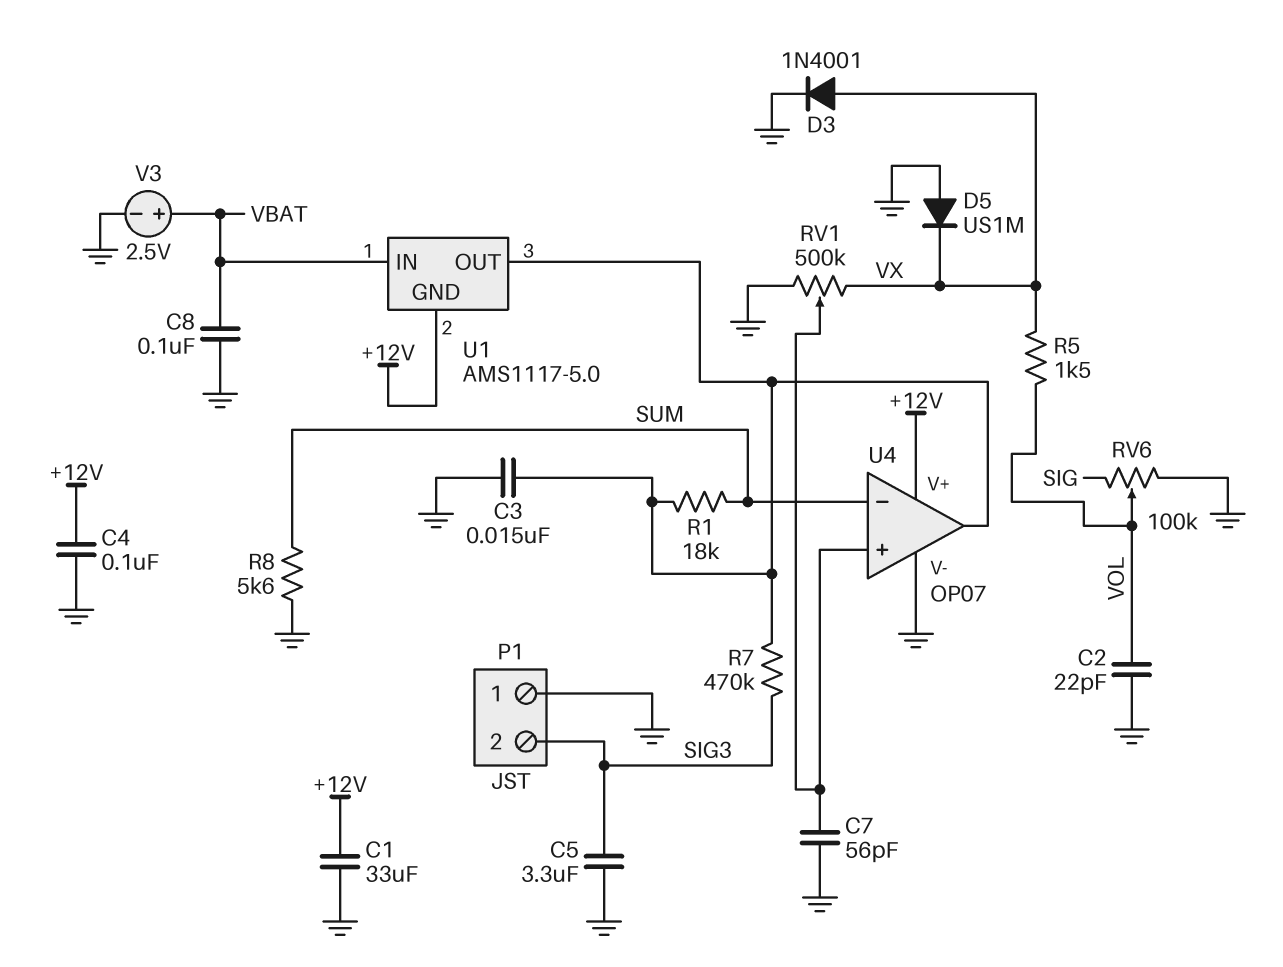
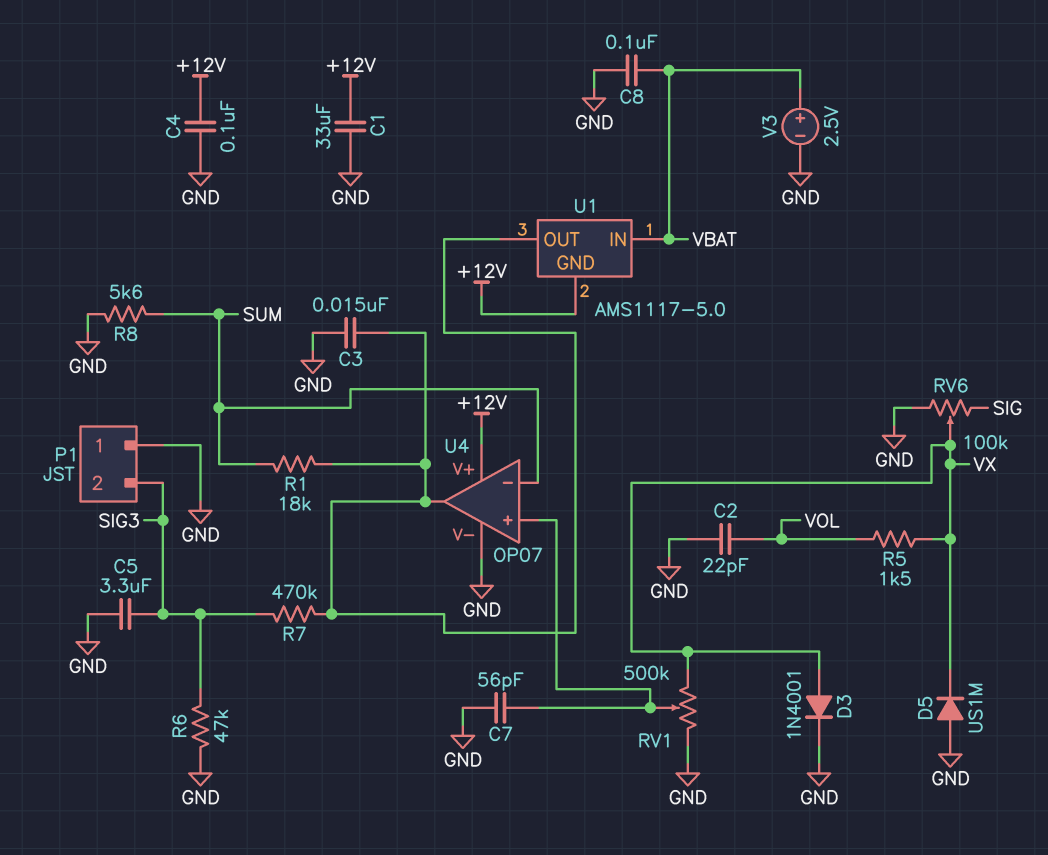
R6: none -> 47k (GND, SIG3)
RV6: 100k (GND, SIG, wiper VOL) -> 100k (GND, SIG, wiper VX)

